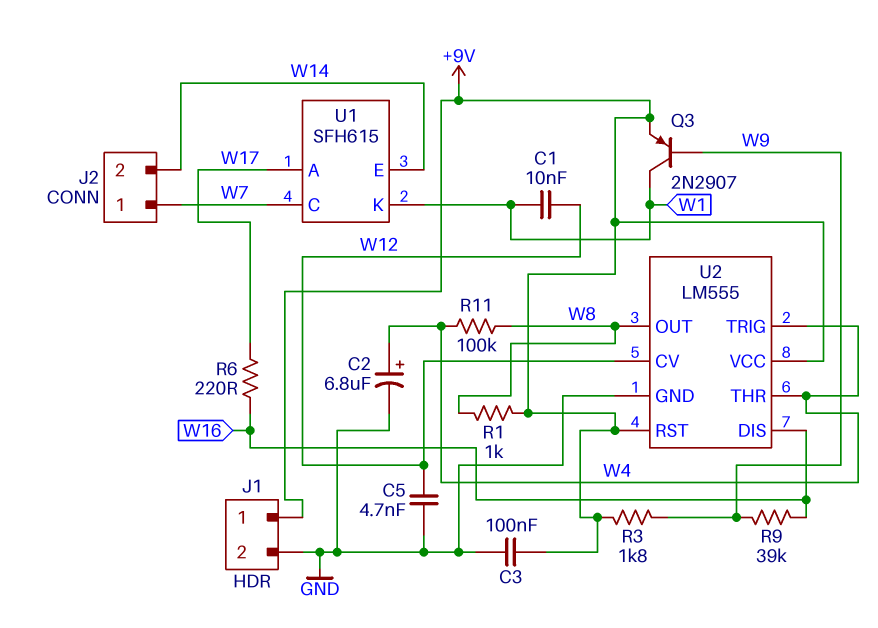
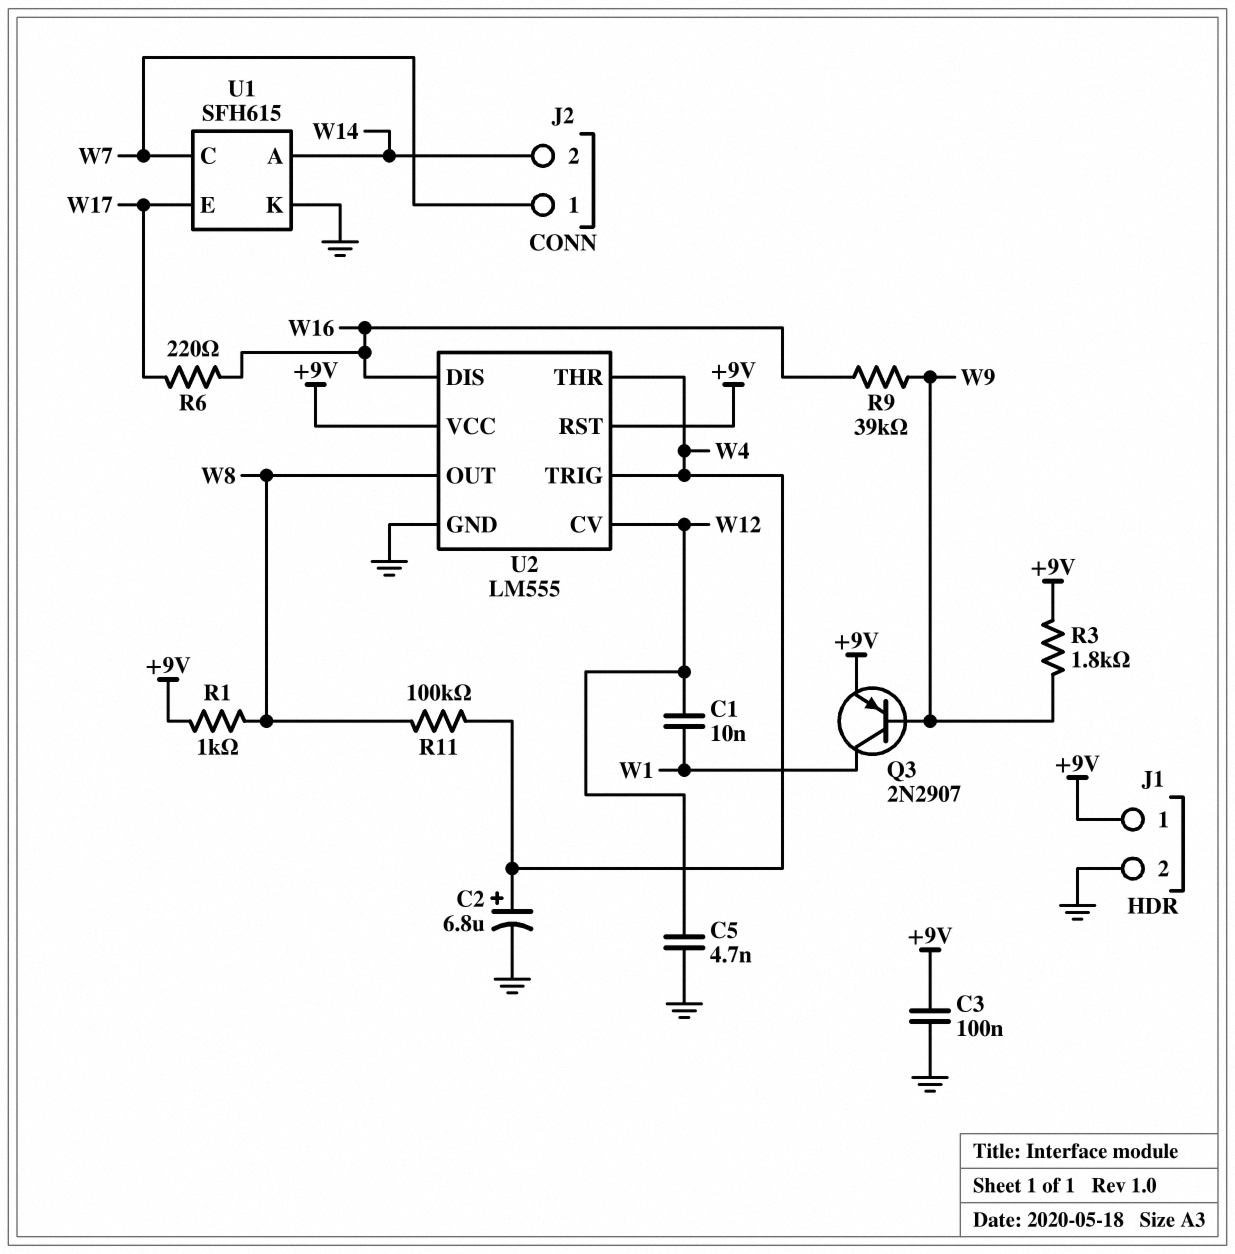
U1 pin A: W17 -> W14
U1 pin E: W14 -> W17
U1 pin K: W1 -> GND

